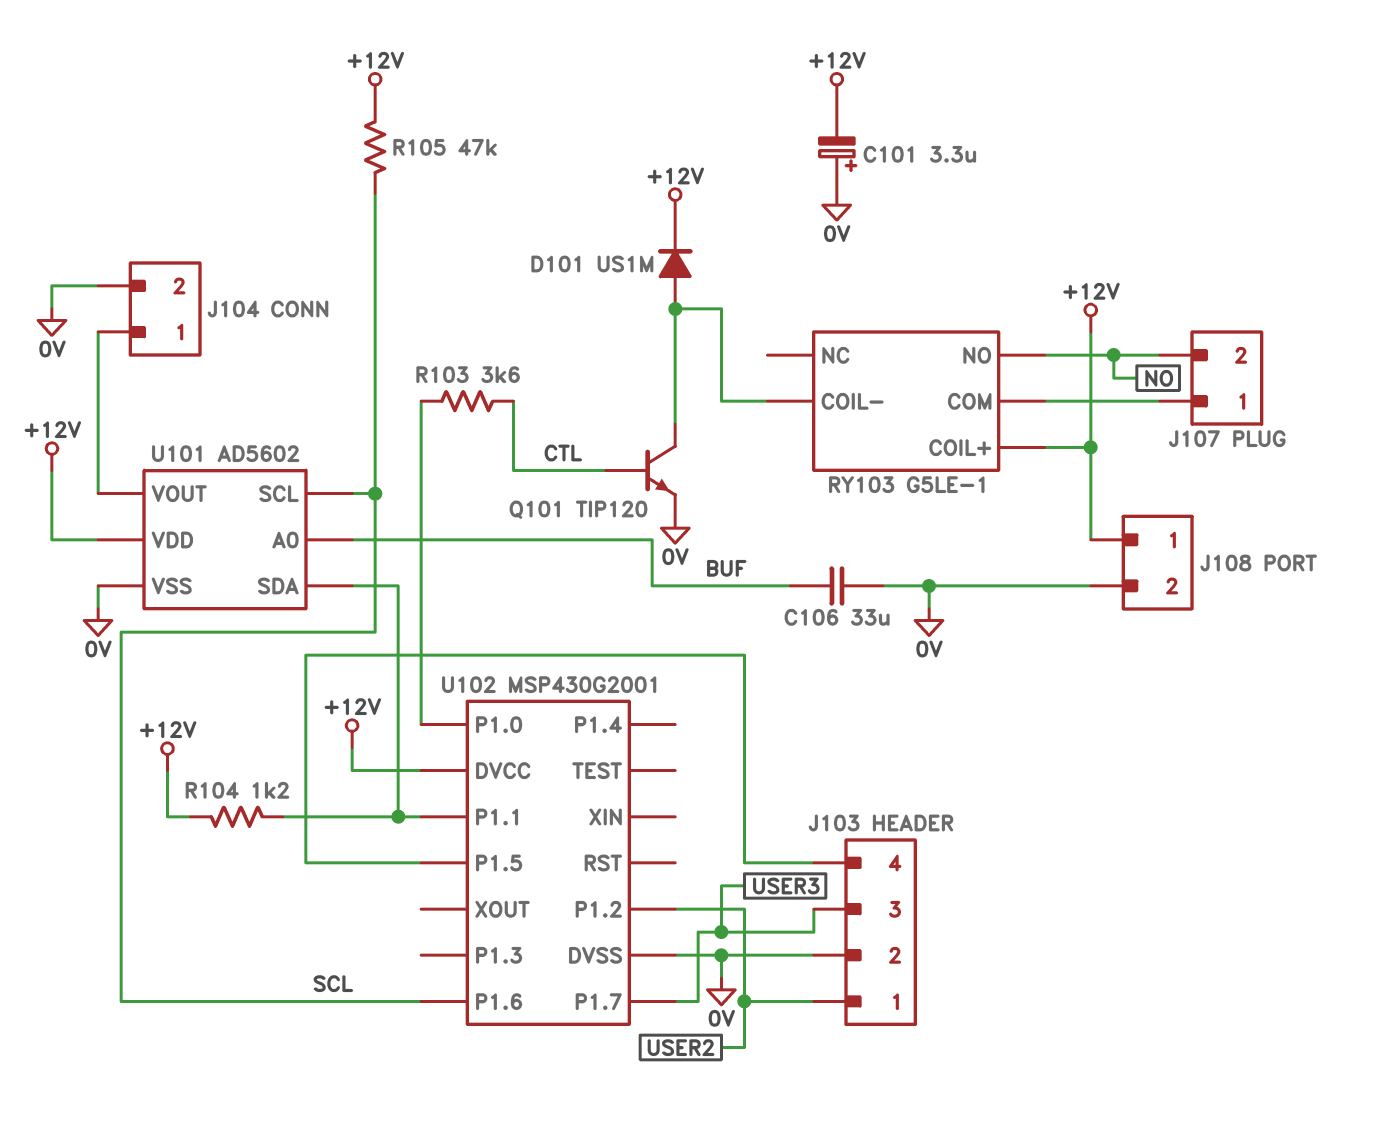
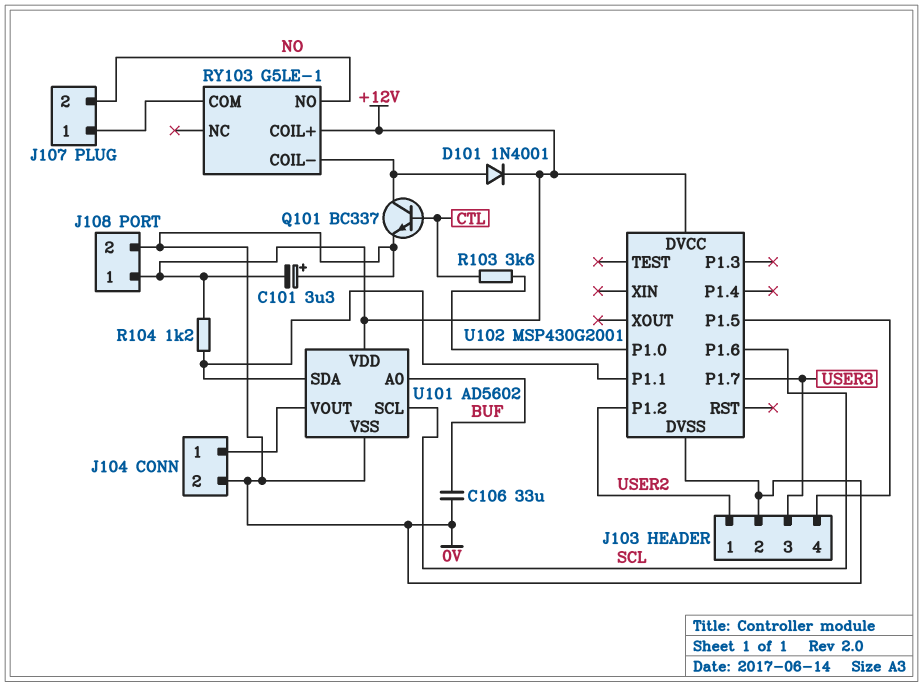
D101: diode US1M (A RY103/COIL-, K +12V) -> diode 1N4001 (A RY103/COIL-, K +12V)
Q101: NPN TIP120 (B CTL, C RY103/COIL-, E 0V) -> NPN BC337 (B CTL, C RY103/COIL-, E 0V)
R105: 47k (+12V, SCL) -> none

